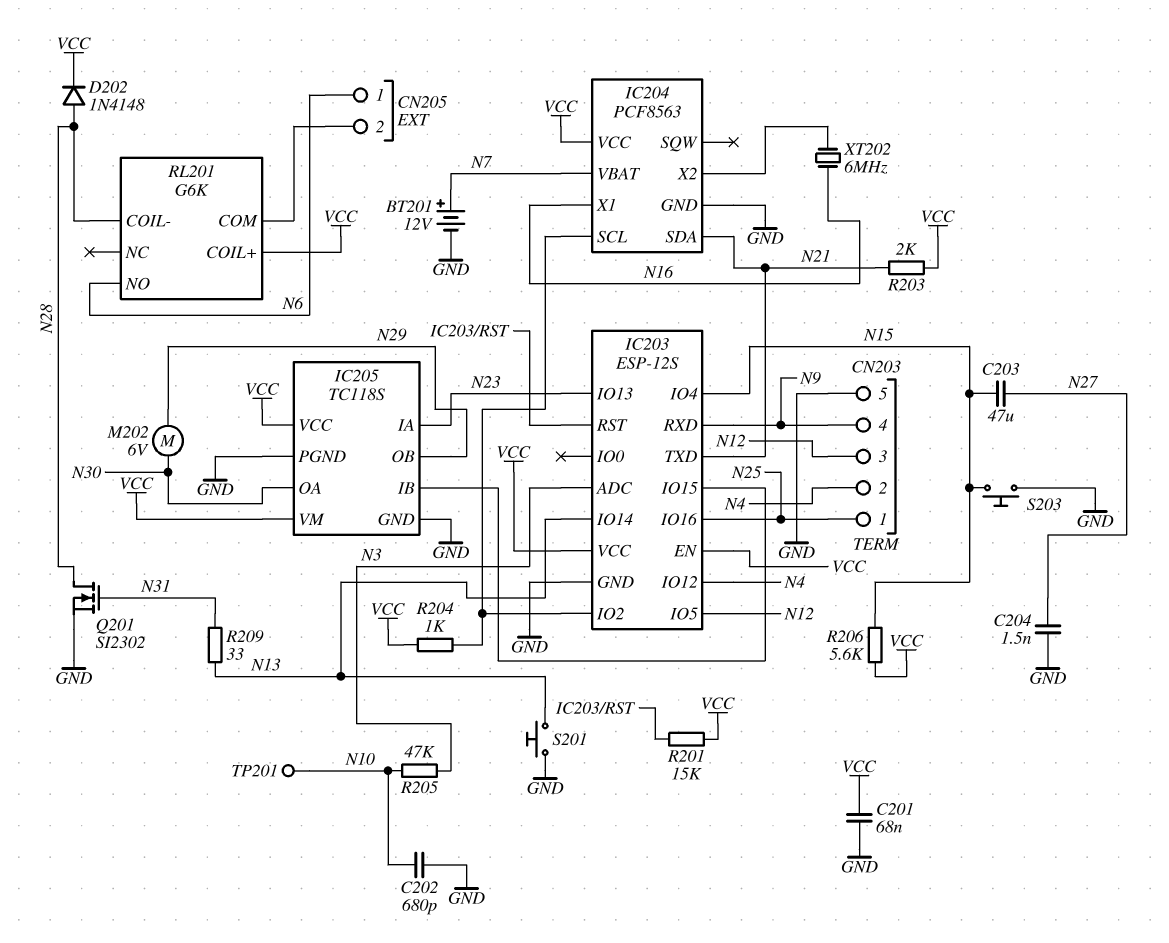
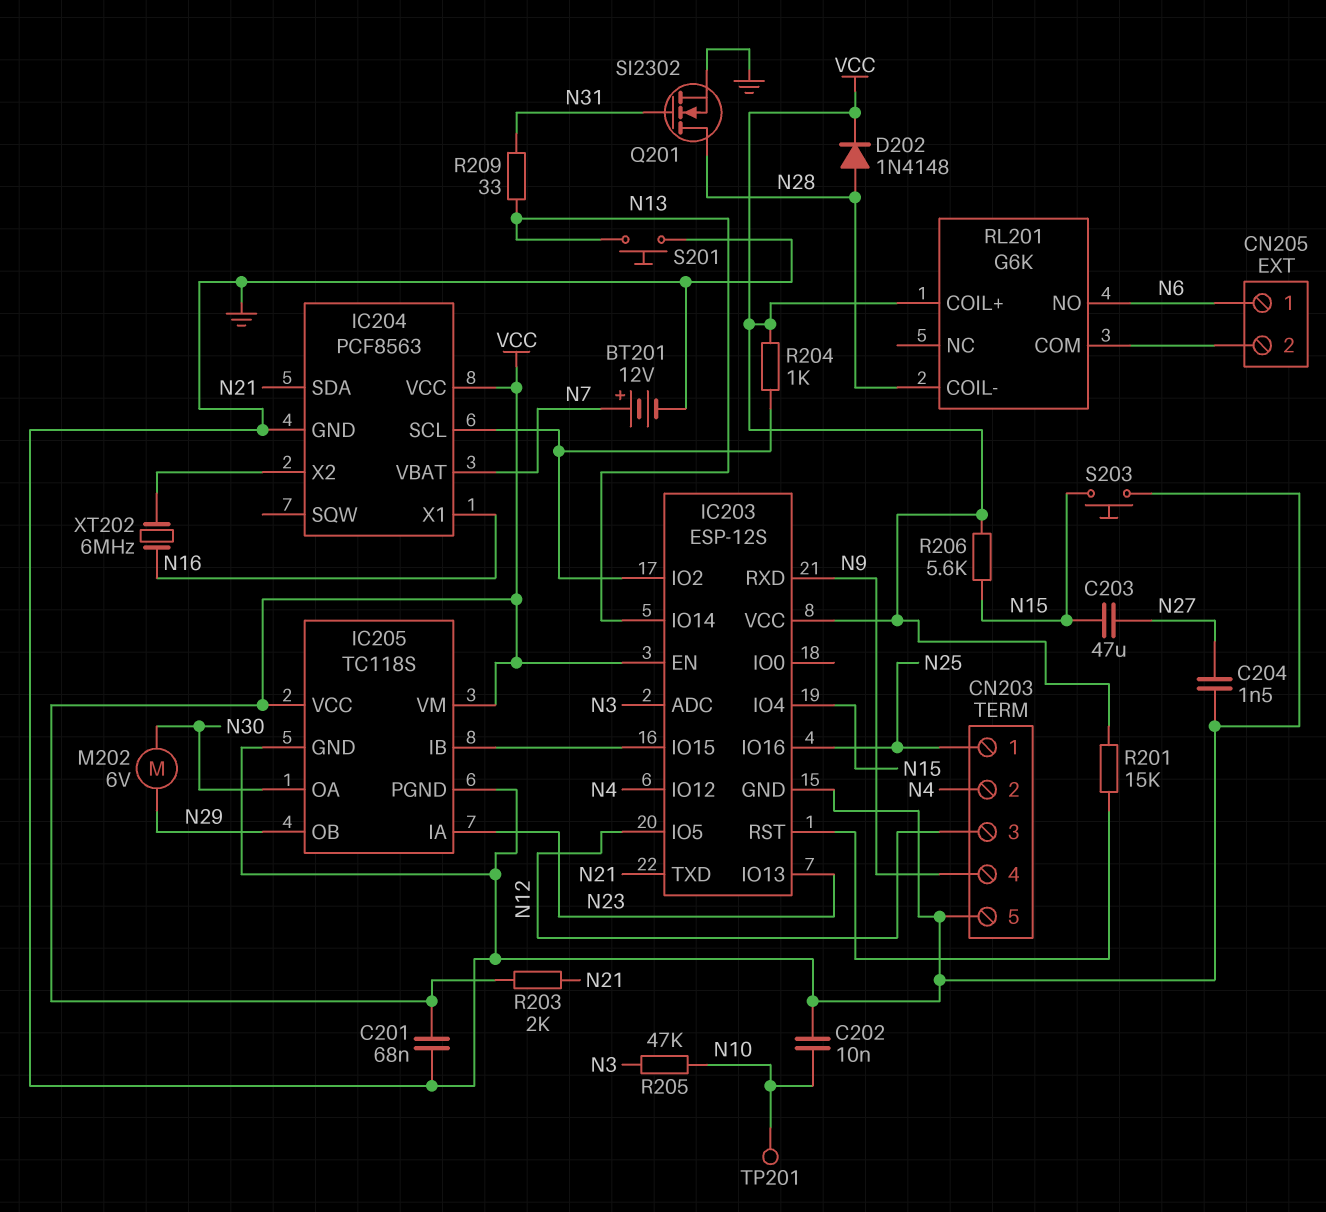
C202: 680pF (GND, N10) -> 10nF (GND, N10)

